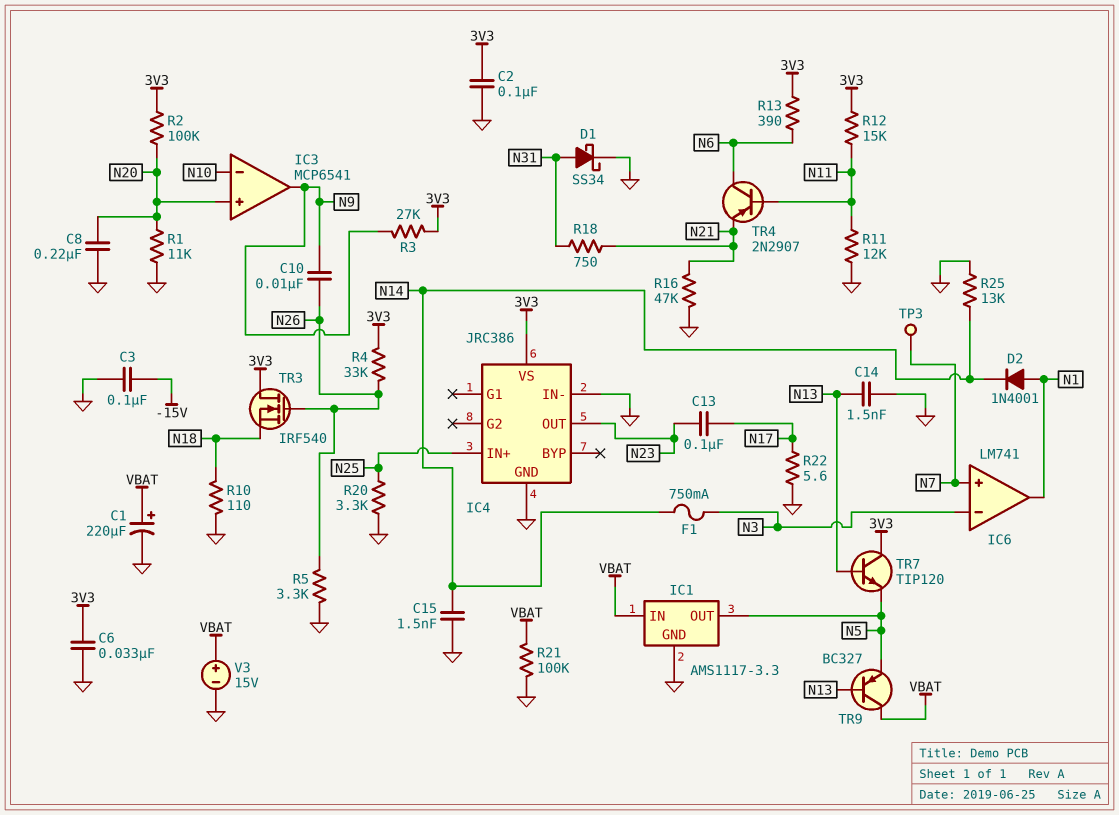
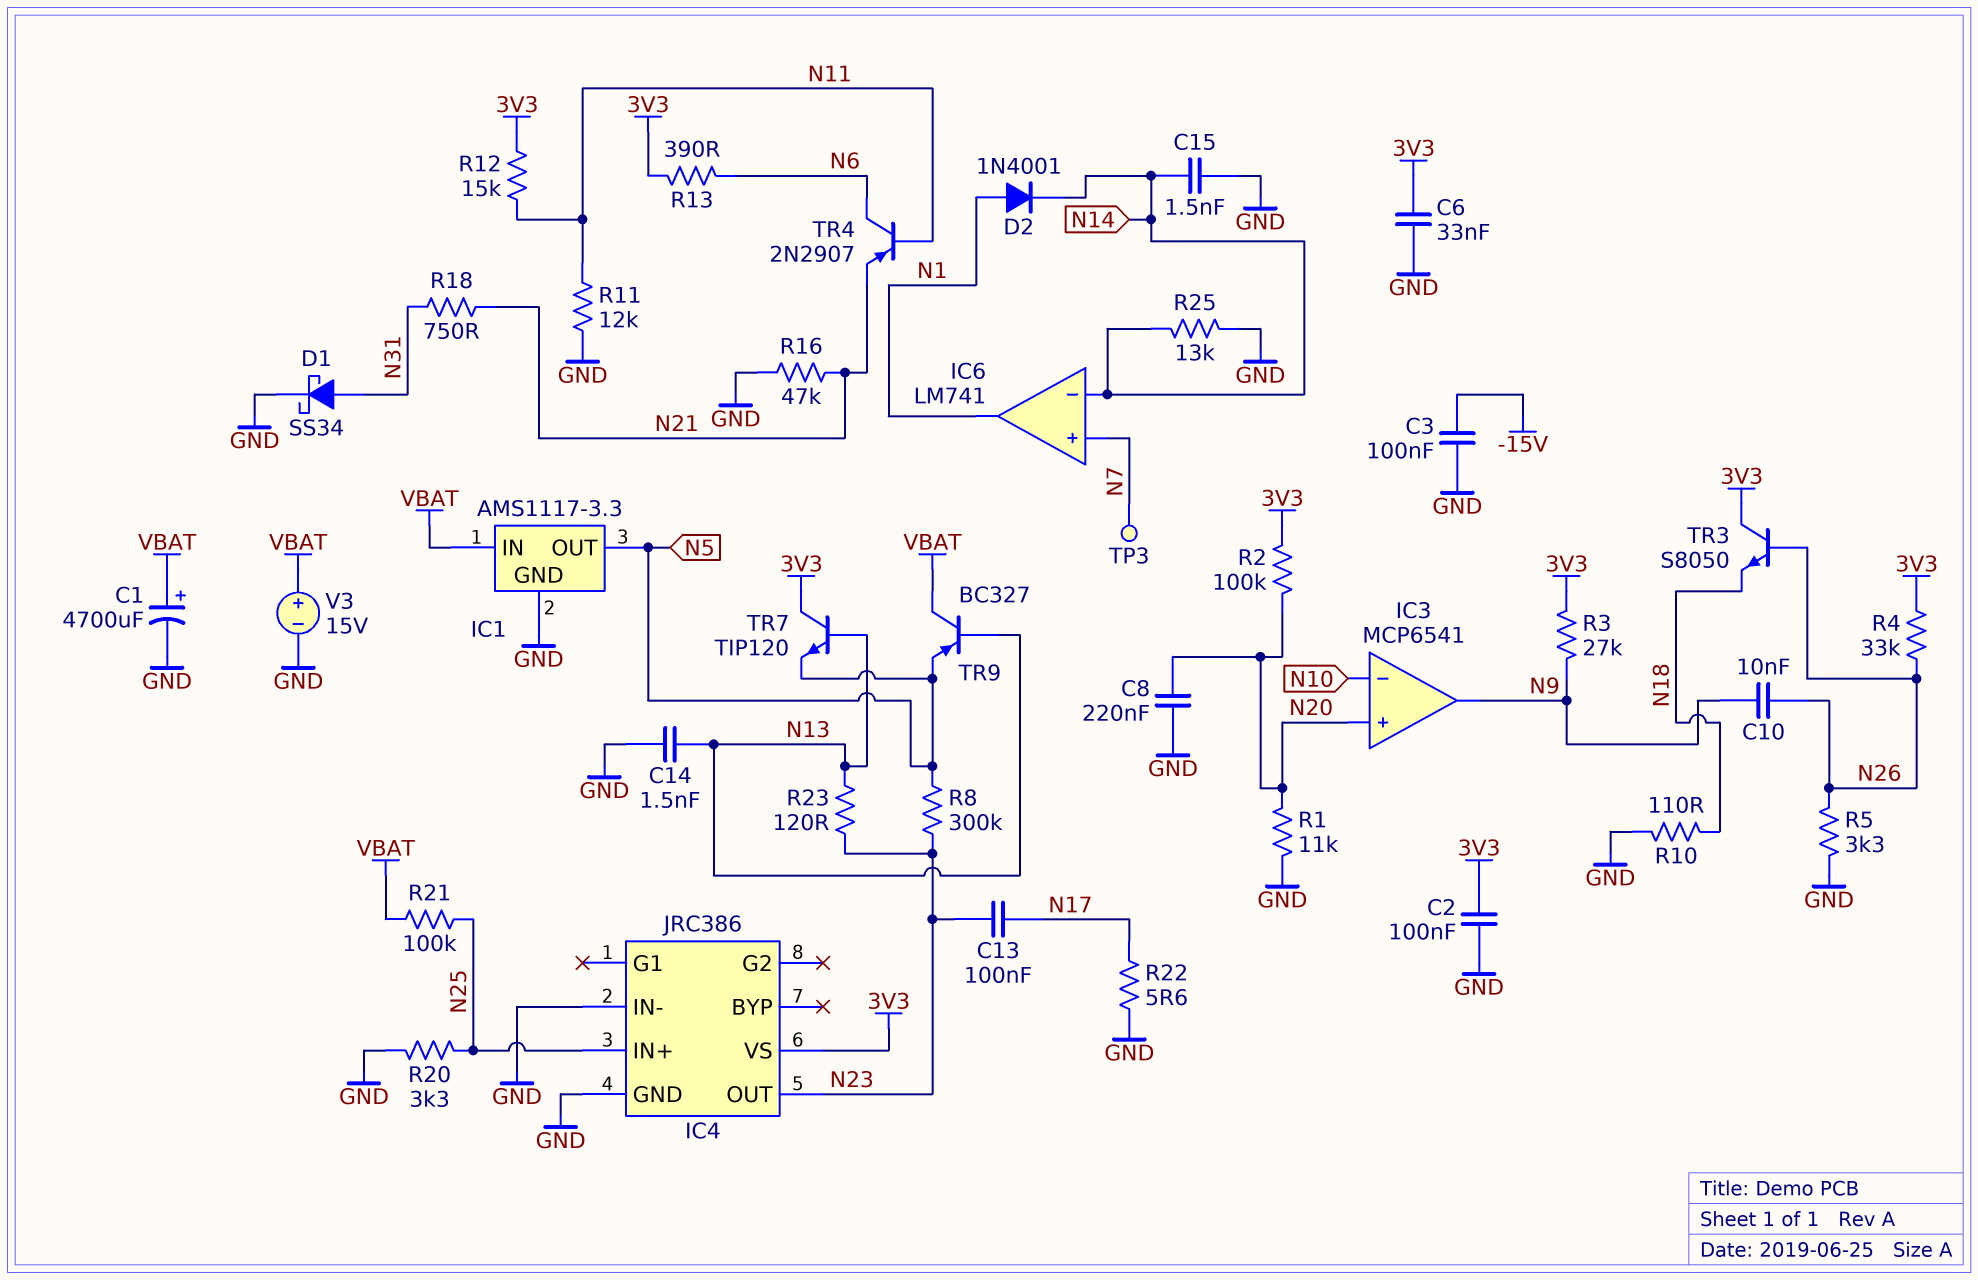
C1: 220uF (plus VBAT, minus GND) -> 4700uF (plus VBAT, minus GND)
F1: 750mA (N3, N14) -> none
IC6 pin in-: N3 -> N14
R8: none -> 300k (N5, N23)
R21: 100k (GND, VBAT) -> 100k (N25, VBAT)
R23: none -> 120 (N13, N23)
TR3: NMOS IRF540 (G N26, D 3V3, S N18) -> NPN S8050 (B N26, C 3V3, E N18)

